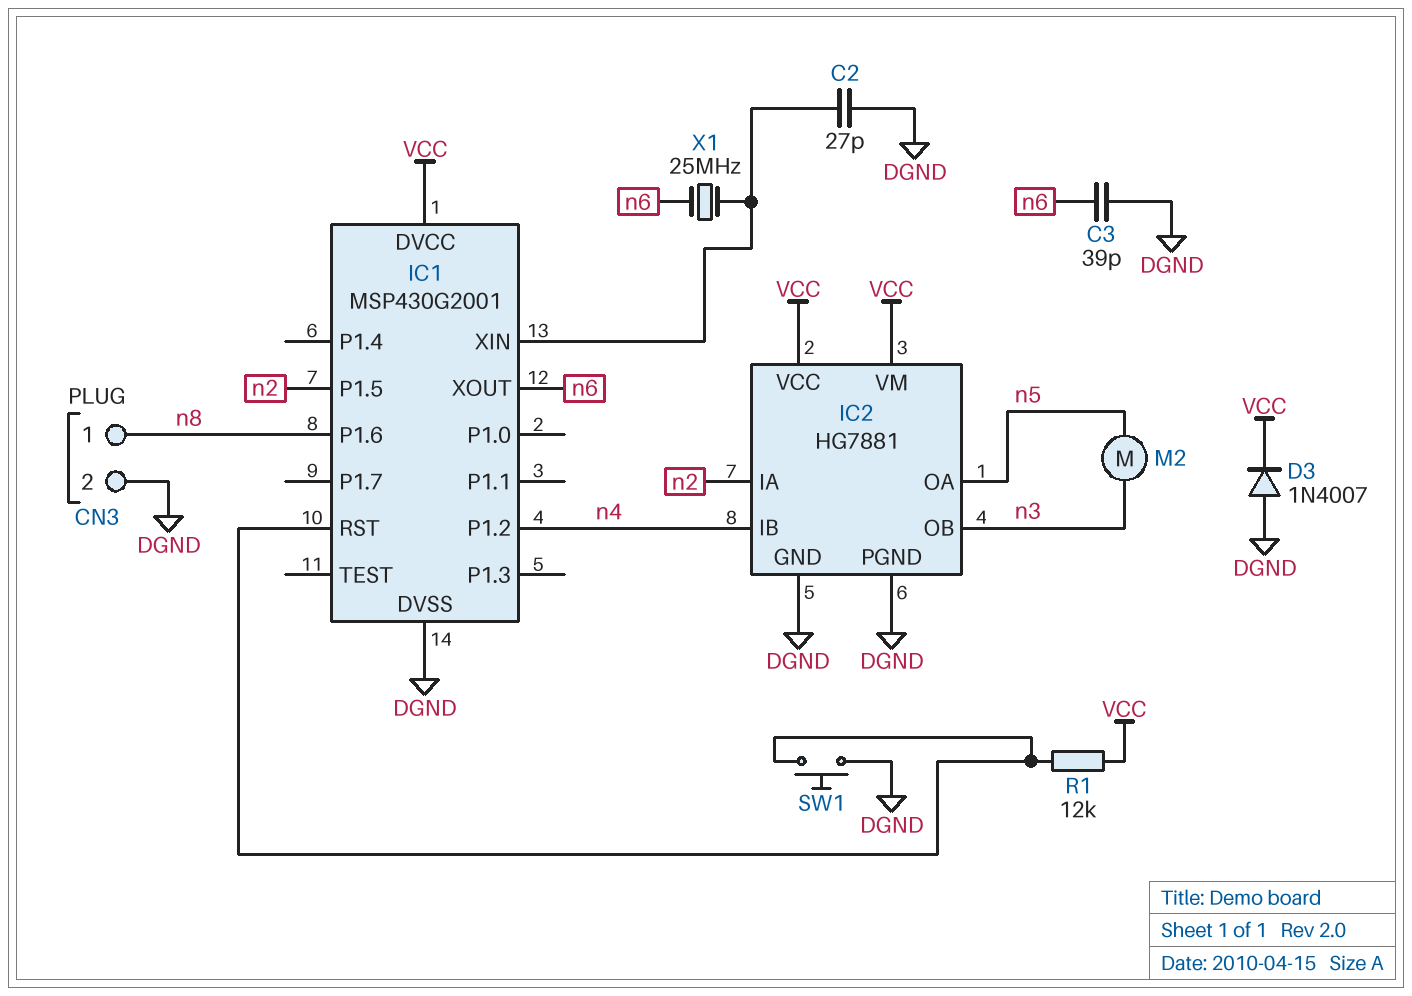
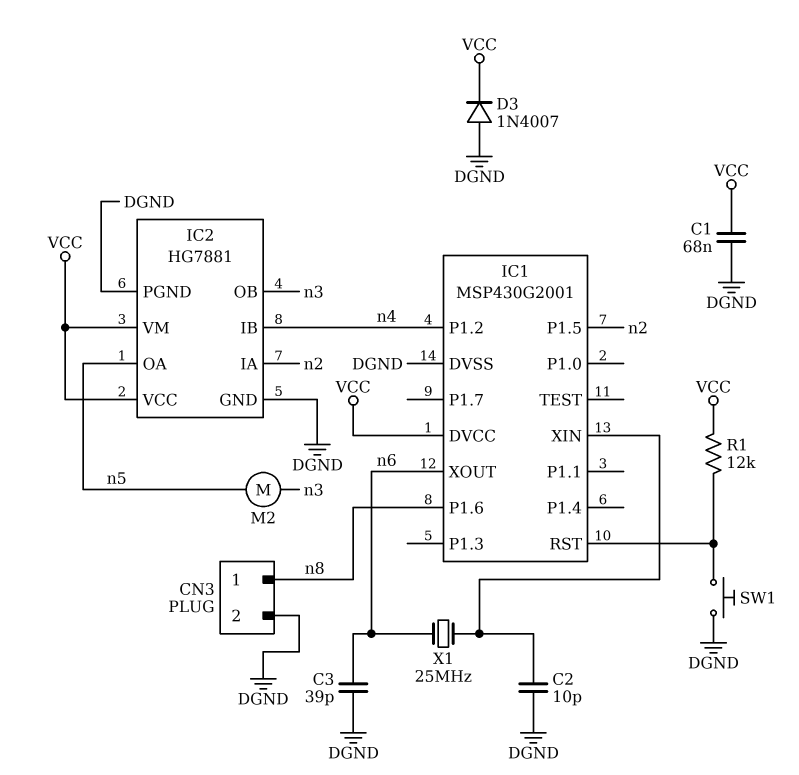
C1: none -> 68nF (DGND, VCC)
C2: 27pF (DGND, IC1/XIN) -> 10pF (DGND, IC1/XIN)

